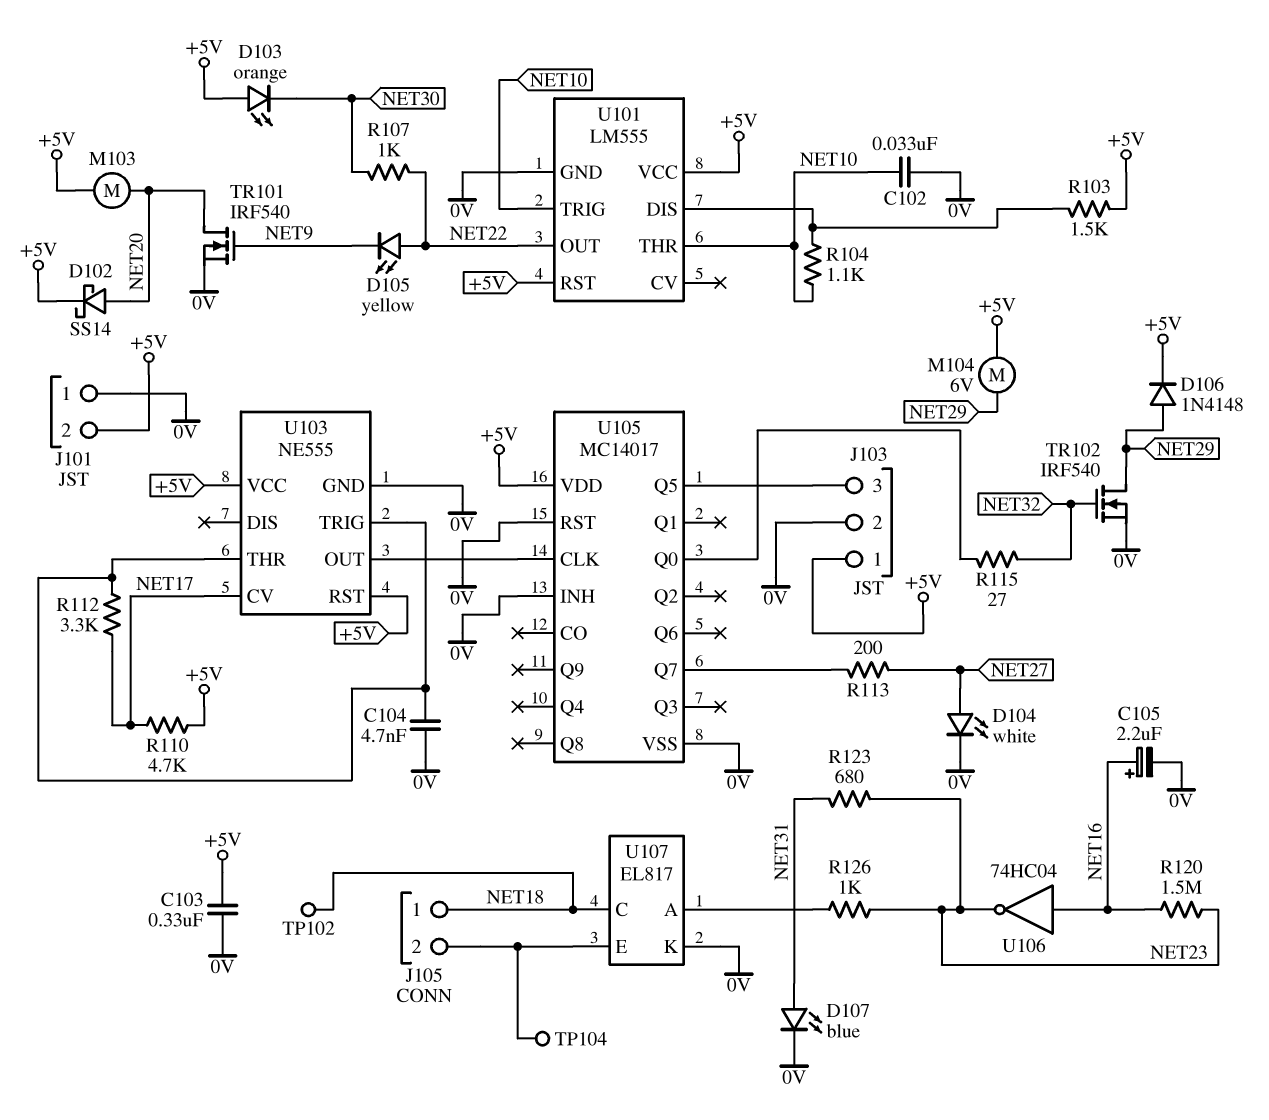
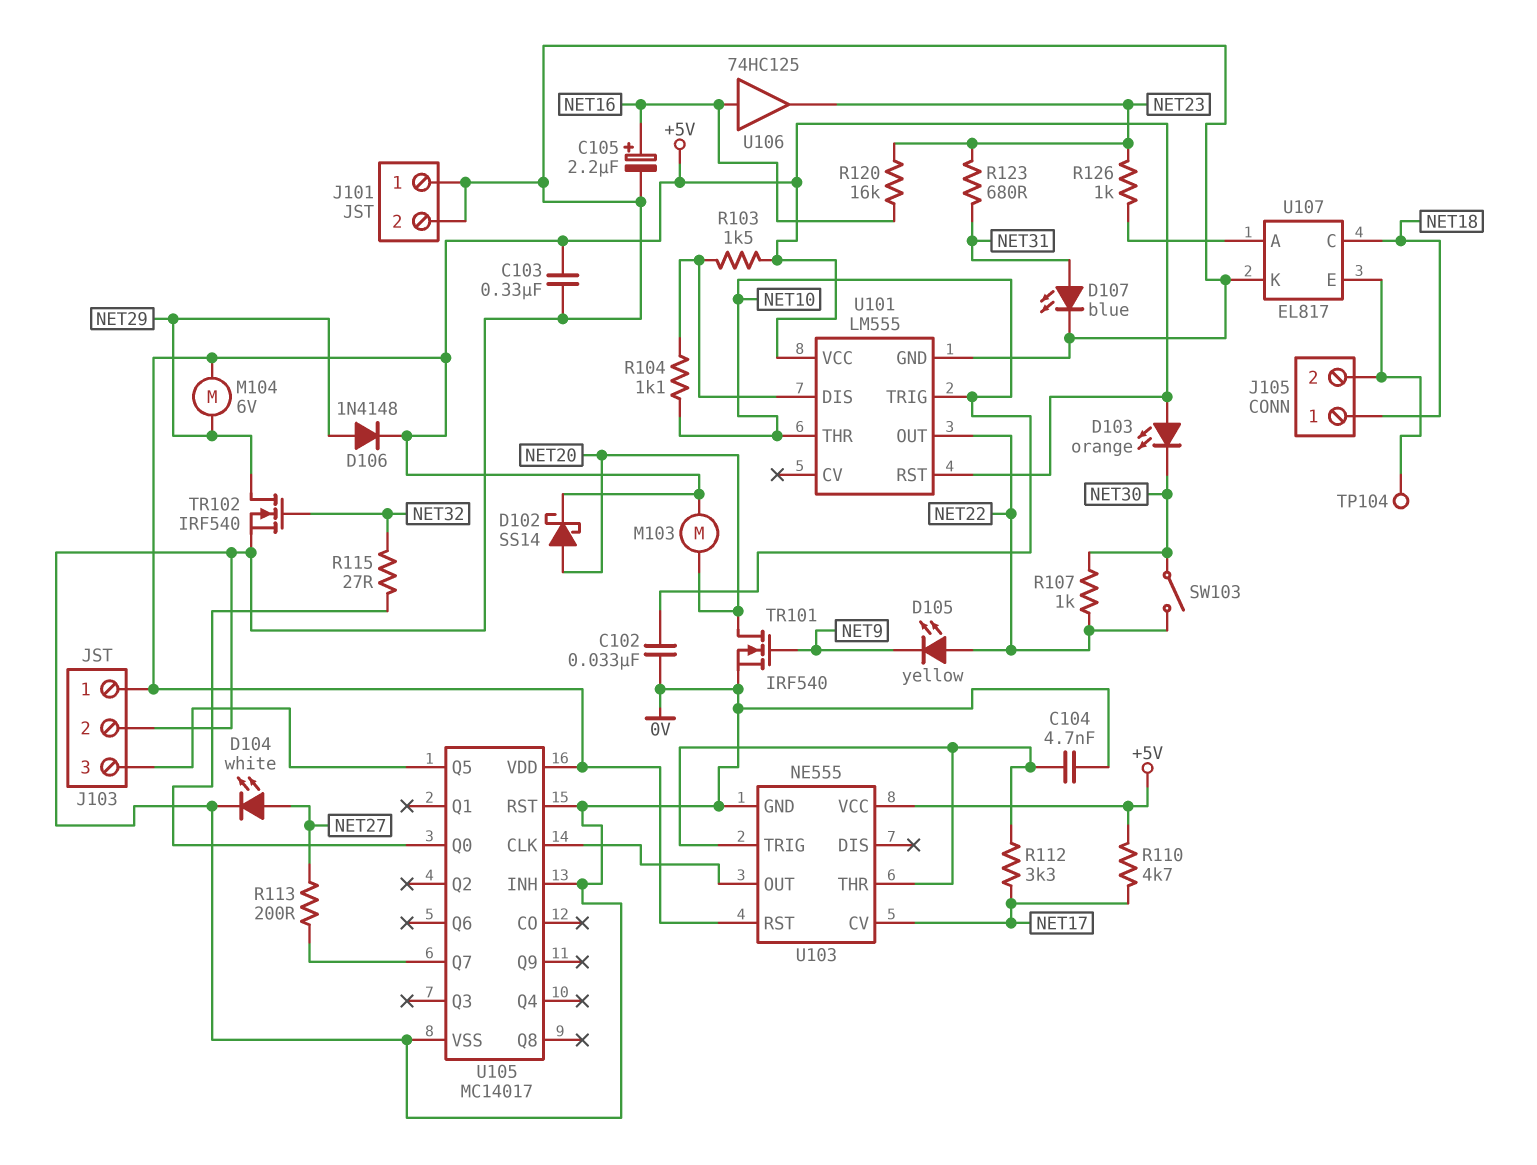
J101 pin 2: +5V -> 0V
R120: 1.5M (NET16, NET23) -> 16k (NET16, NET23)
SW103: none -> switch (NET22, NET30)
TP102: test point (NET18) -> none
U106: NOT 74HC04 (in NET16, out NET23) -> buffer 74HC125 (in NET16, out NET23)

